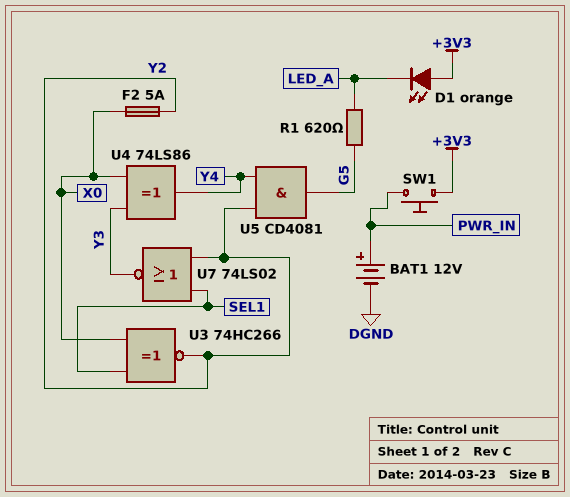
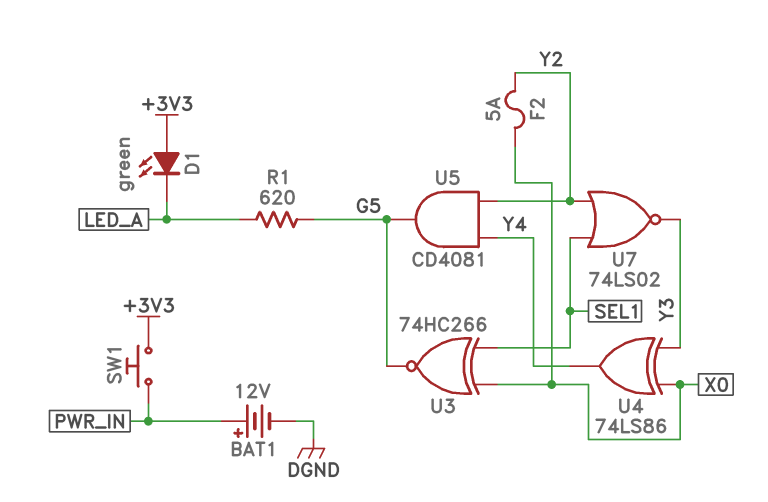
D1: LED orange (A +3V3, K LED_A) -> LED green (A +3V3, K LED_A)
U3: XNOR 74HC266 (in SEL1, in X0, out Y2) -> XNOR 74HC266 (in SEL1, in X0, out G5)

